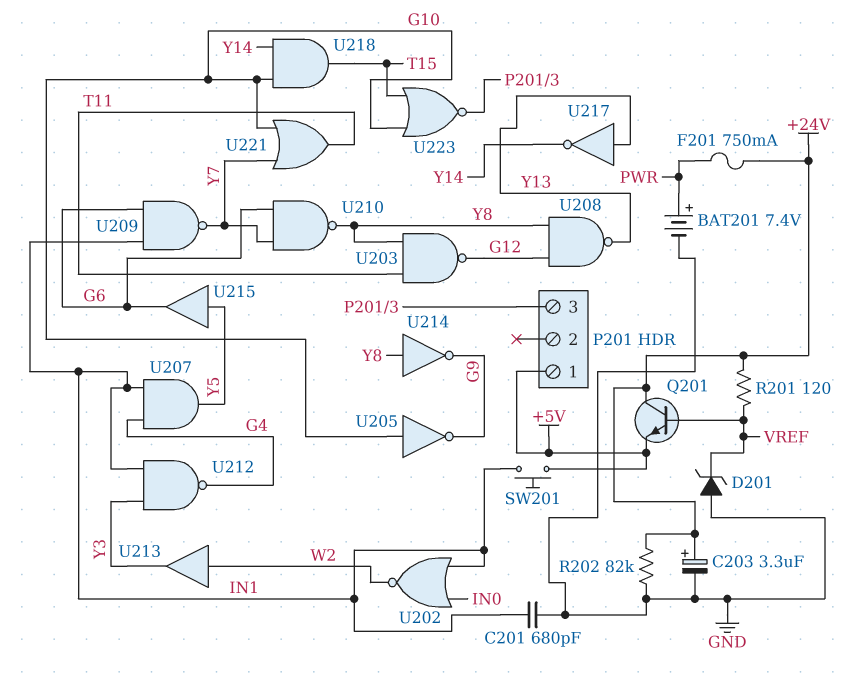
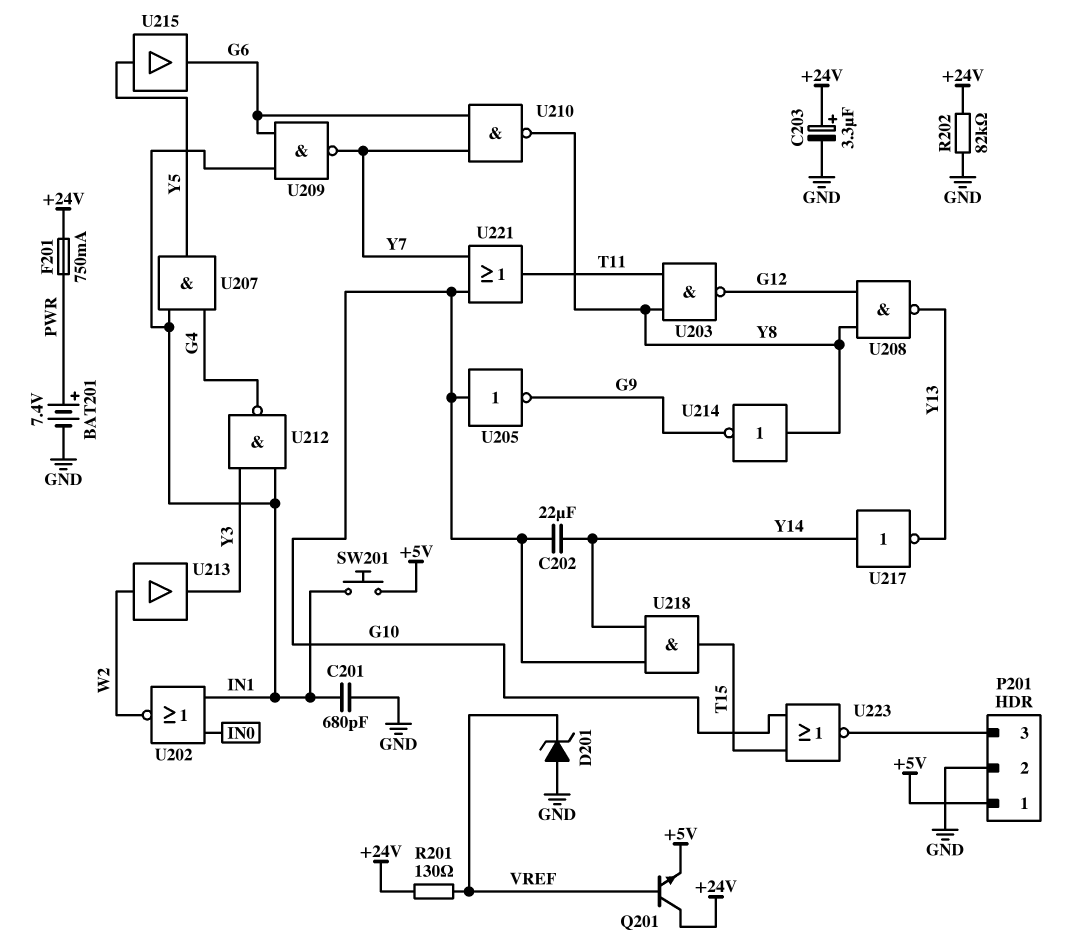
C202: none -> 22uF (G10, Y14)
P201 pin 2: none -> GND
R201: 120 (+24V, VREF) -> 130 (+24V, VREF)
U217: NOT (in Y13, out Y14) -> NOT (in Y14, out Y13)

